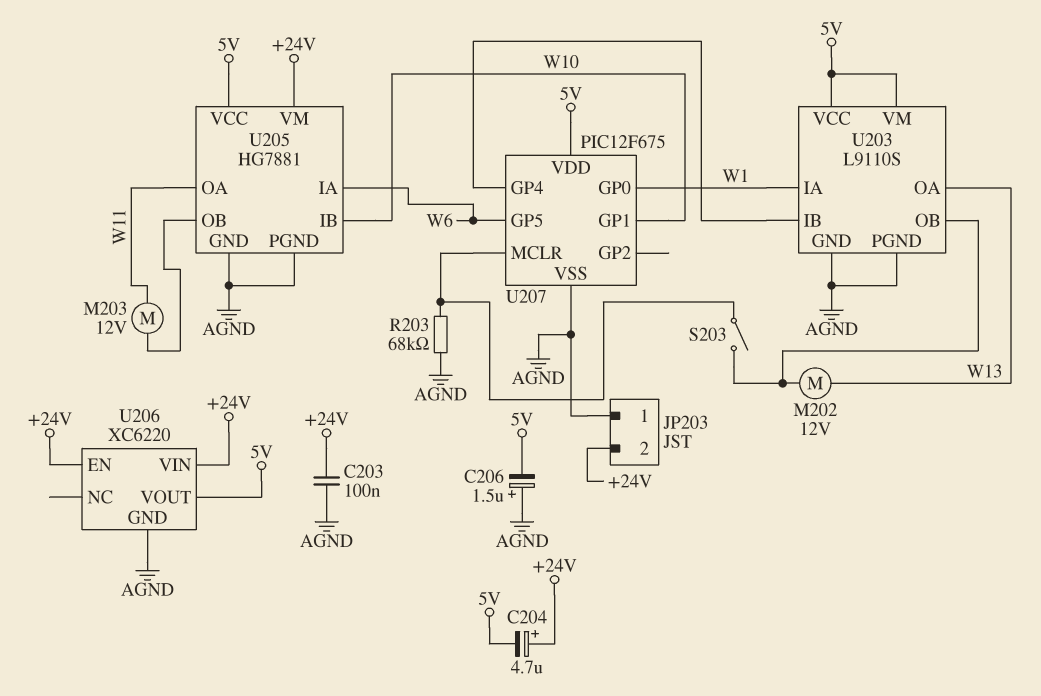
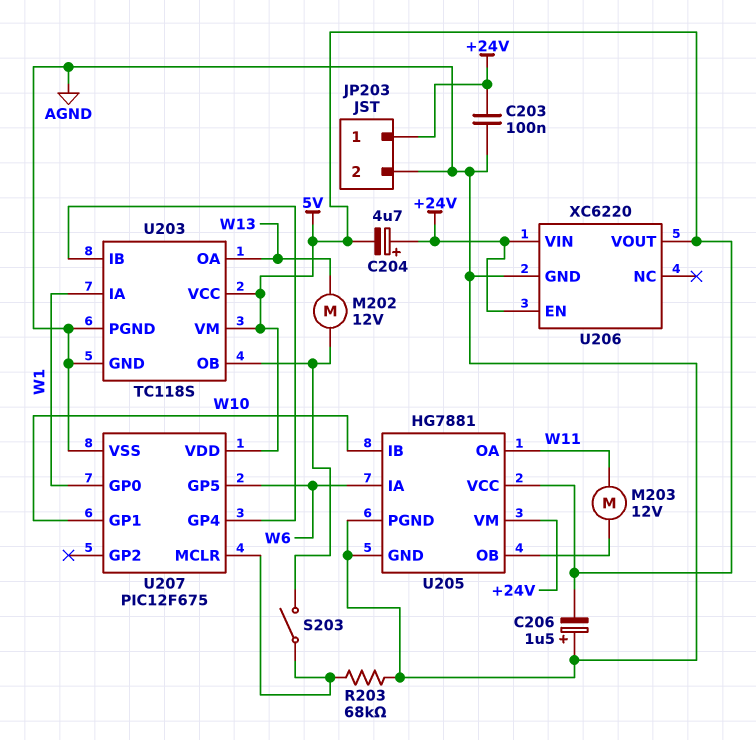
JP203 pin 1: AGND -> +24V
JP203 pin 2: +24V -> AGND
U203: L9110S -> TC118S

